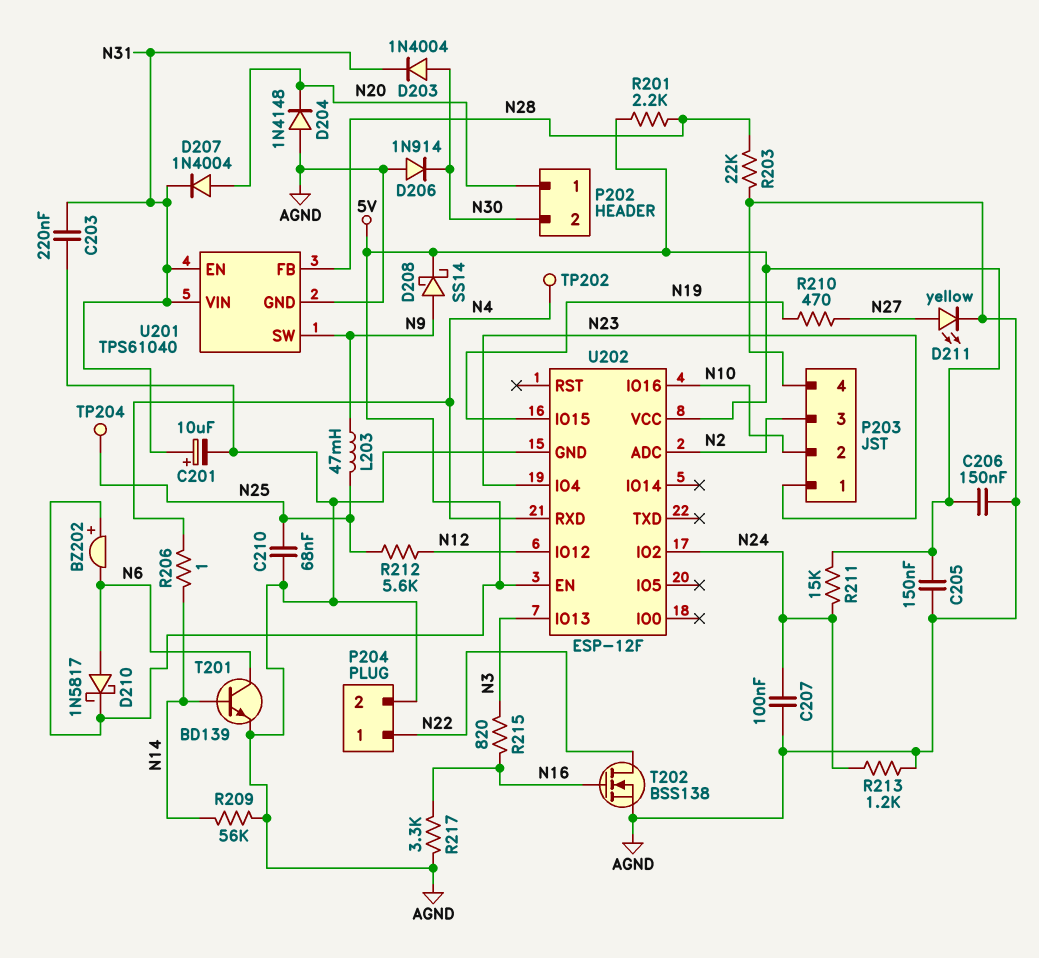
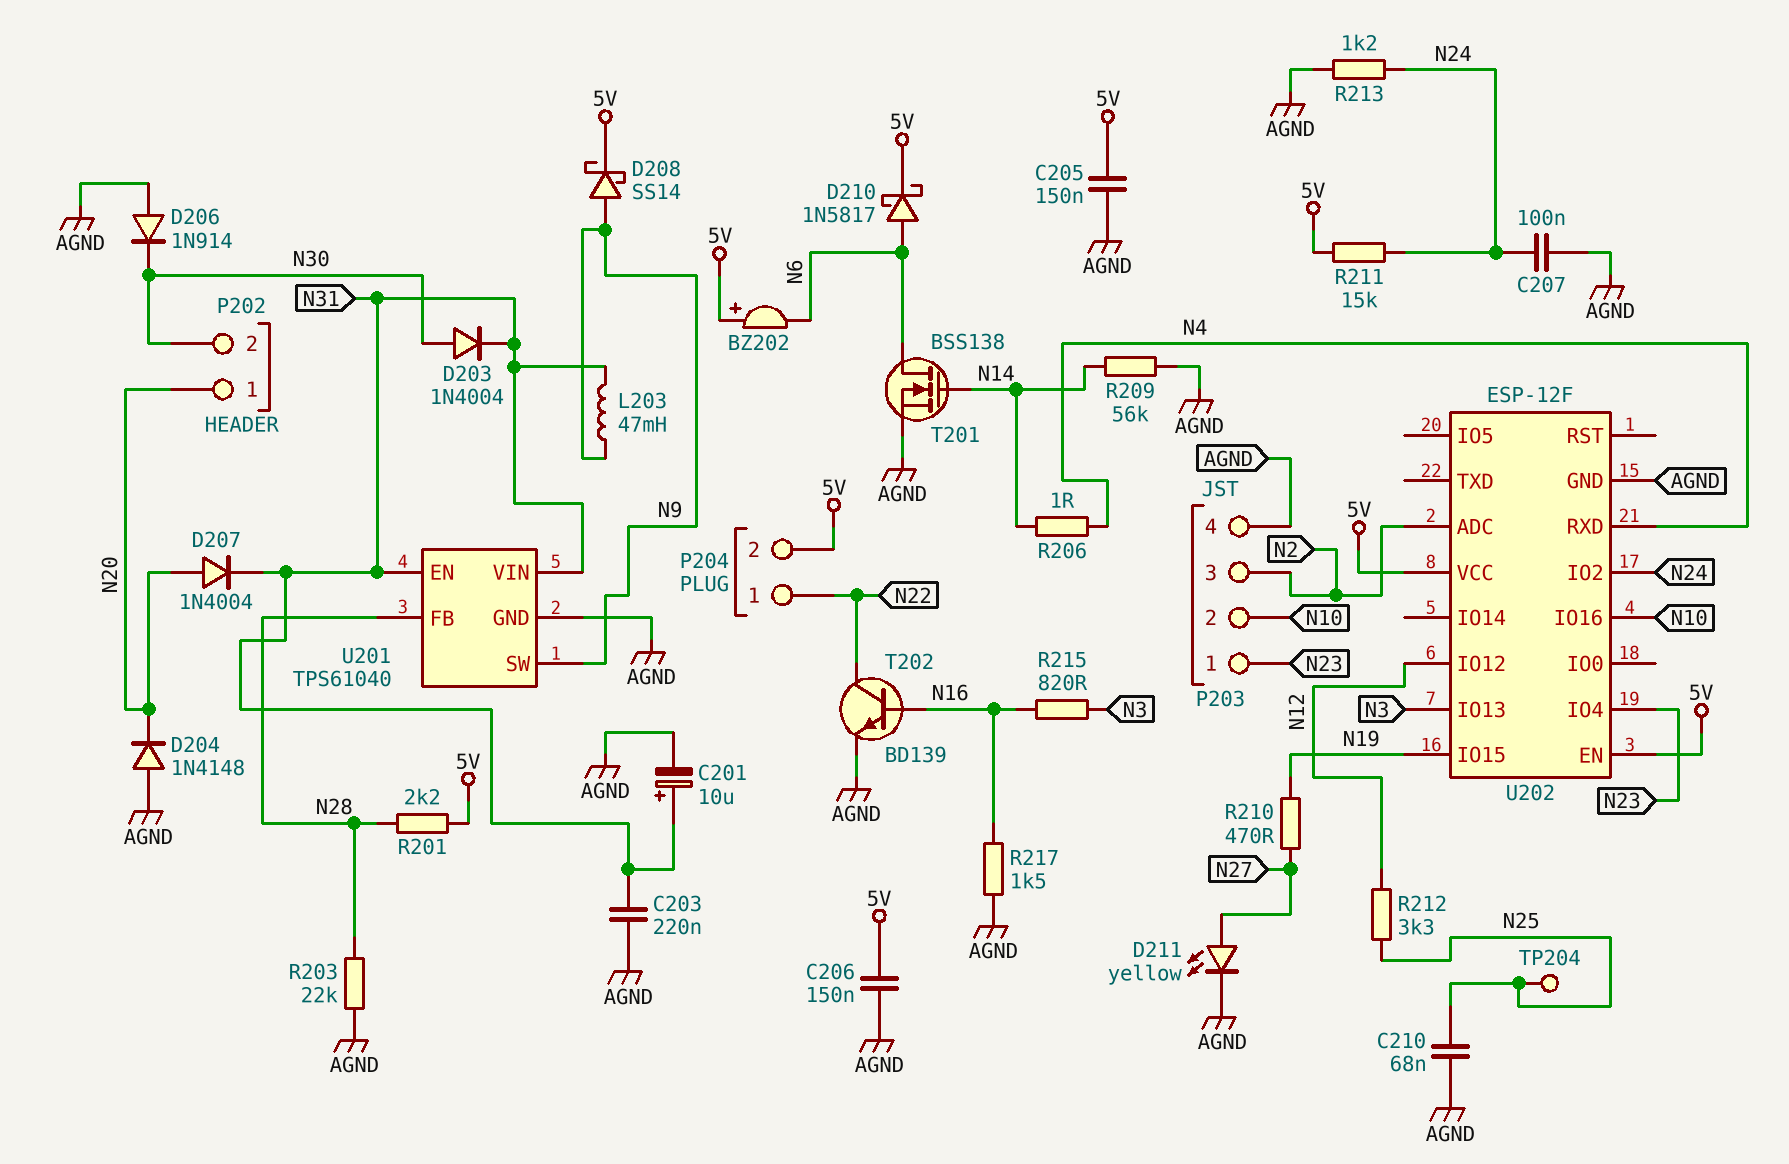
L203: 47mH (N9, N25) -> 47mH (N9, N31)
P204 pin 2: AGND -> 5V
R212: 5.6k (N12, N25) -> 3.3k (N12, N25)
R217: 3.3k (AGND, N16) -> 1.5k (AGND, N16)
T201: NPN BD139 (B N14, C N6, E AGND) -> NMOS BSS138 (G N14, D N6, S AGND)
T202: NMOS BSS138 (G N16, D N22, S AGND) -> NPN BD139 (B N16, C N22, E AGND)
TP202: test point (N4) -> none

